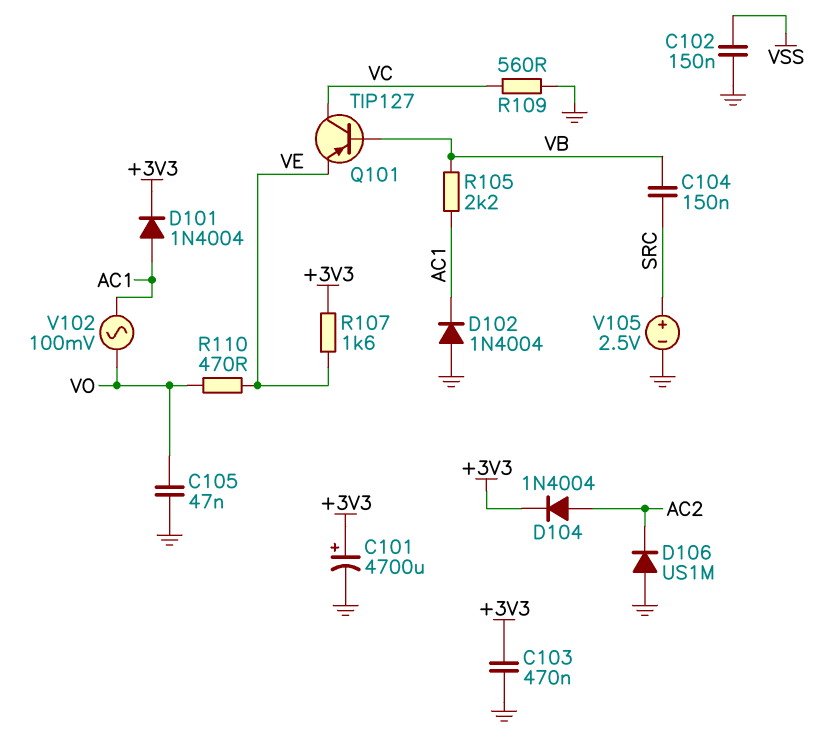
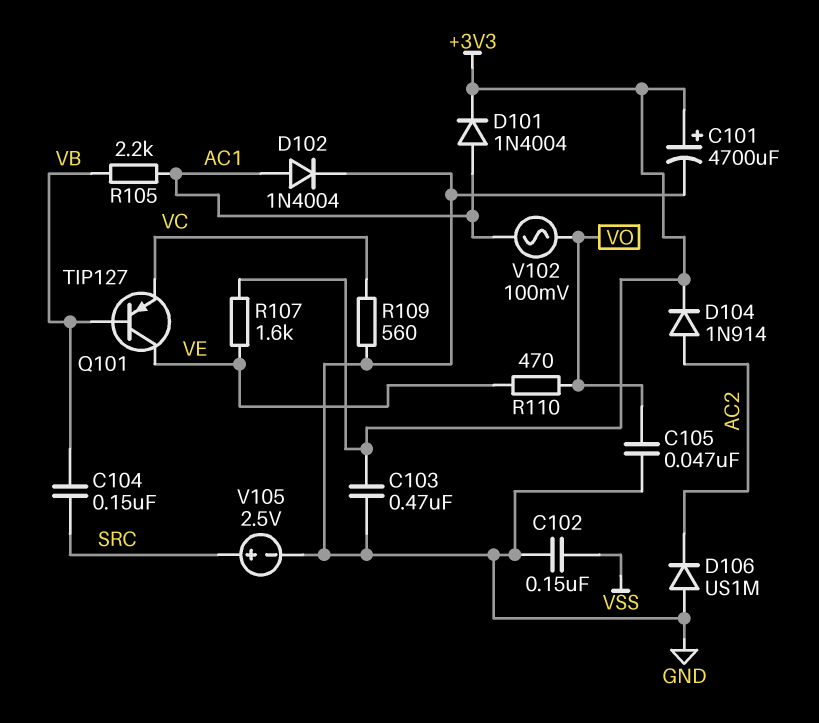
D102: diode 1N4004 (A GND, K AC1) -> diode 1N4004 (A AC1, K GND)
D104: diode 1N4004 (A AC2, K +3V3) -> diode 1N914 (A AC2, K +3V3)
Q101: PNP TIP127 (B VB, C VC, E VE) -> PNP TIP127 (B VB, C VE, E VC)

